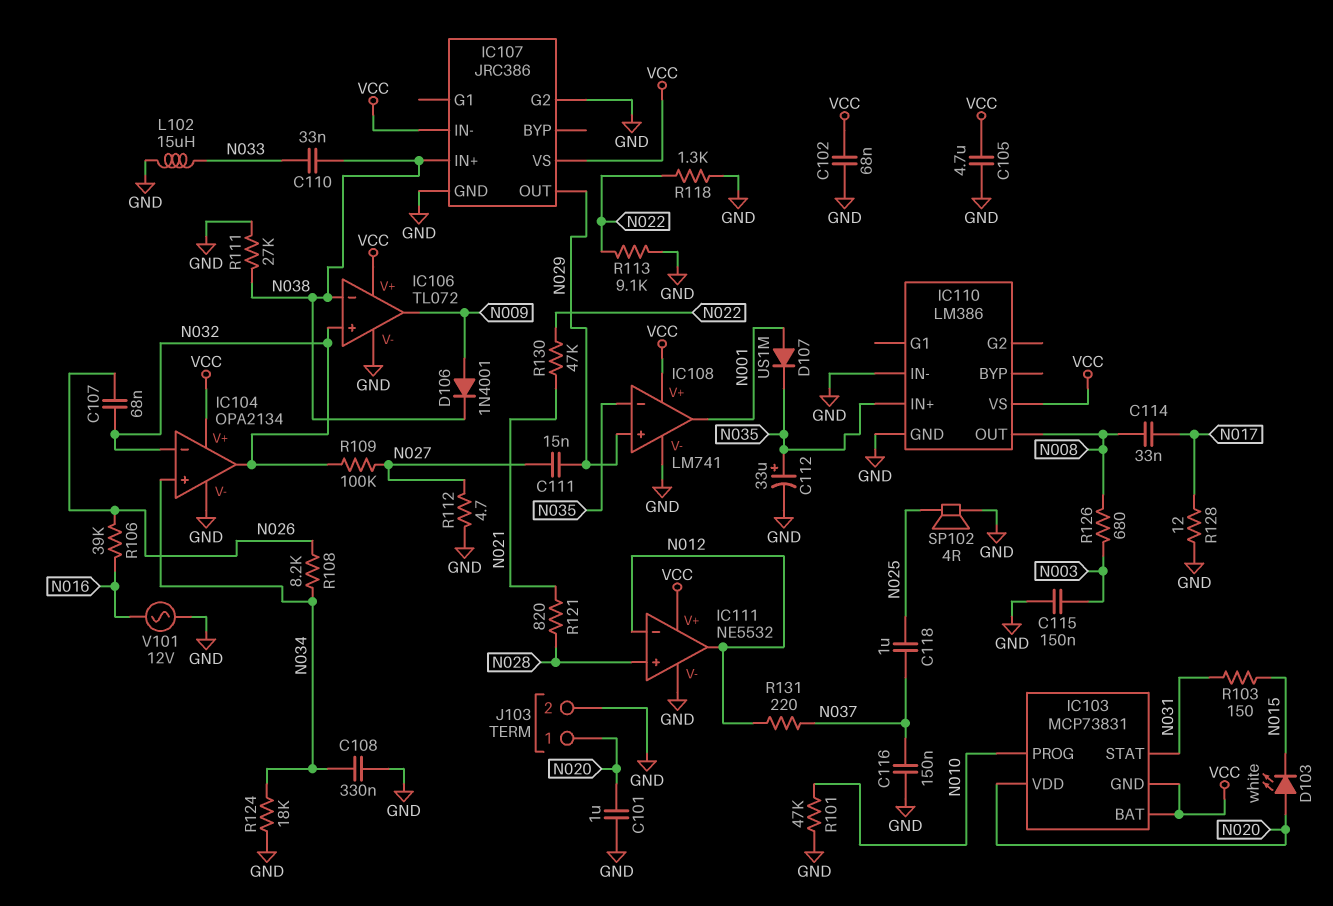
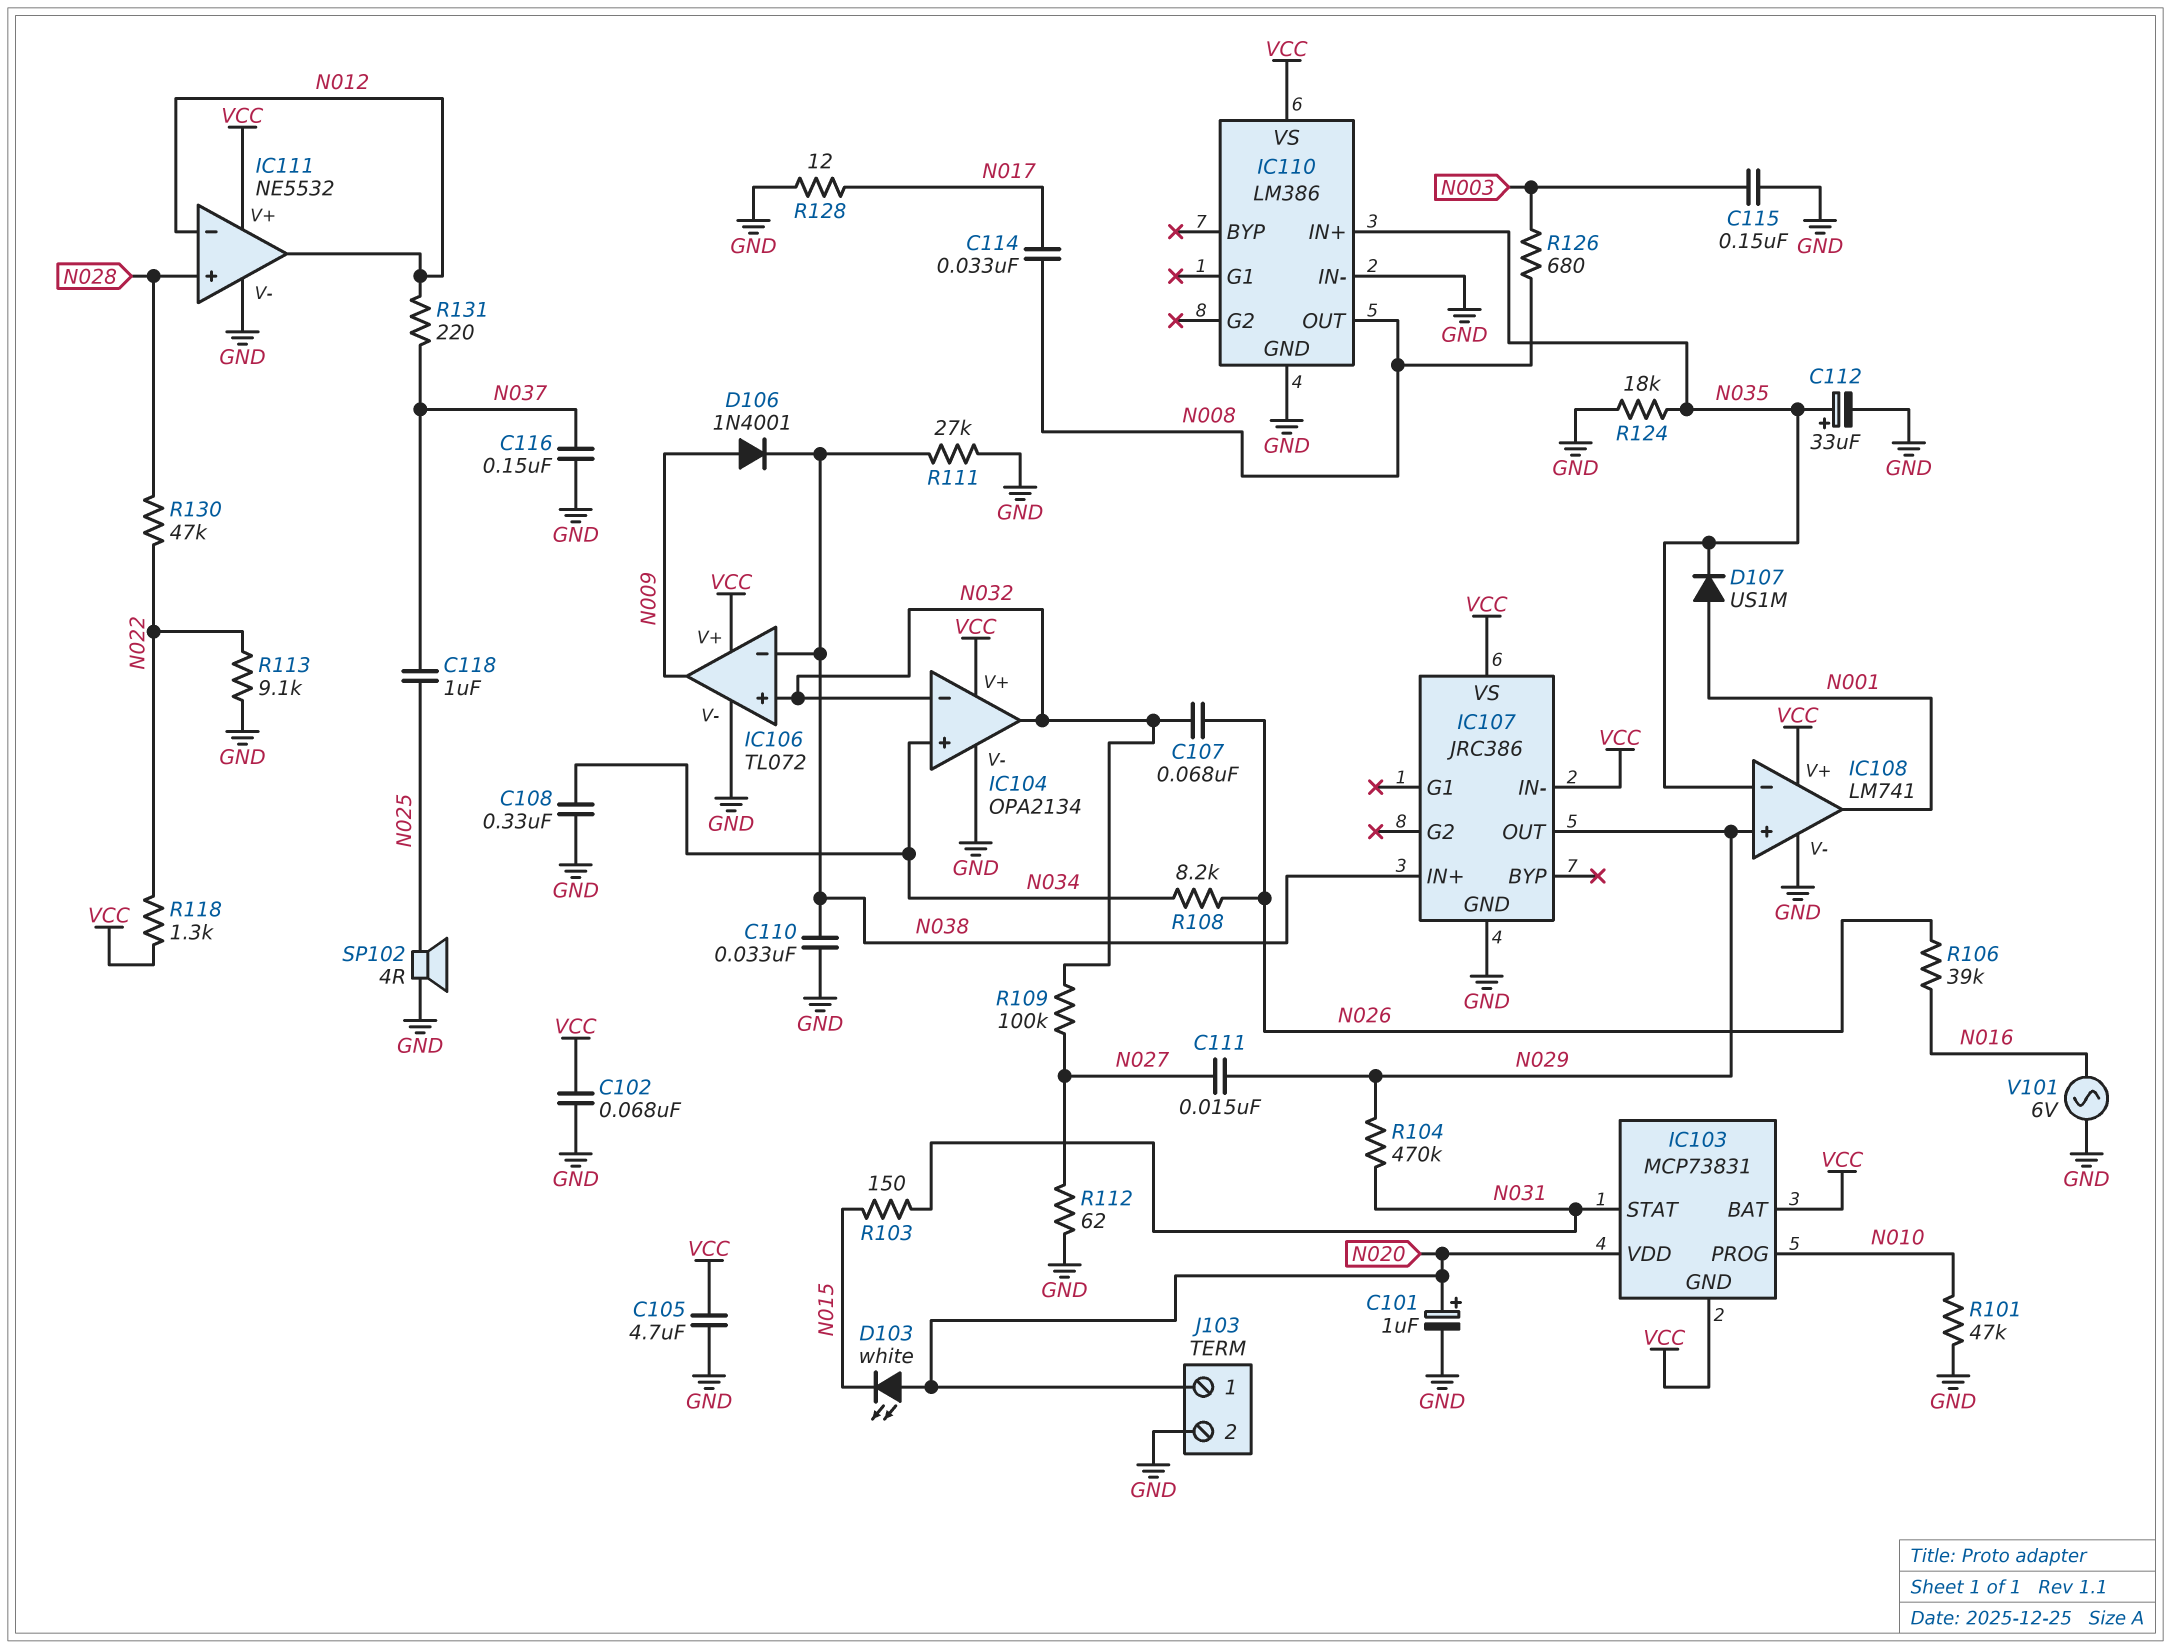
C101: 1uF (GND, N020) -> 1uF (plus N020, minus GND)
C110: 33nF (N033, N038) -> 33nF (GND, N038)
IC107 pin G2: GND -> none
L102: 15uH (GND, N033) -> none
R104: none -> 470k (N029, N031)
R112: 4.7 (GND, N027) -> 62 (GND, N027)
R118: 1.3k (GND, N022) -> 1.3k (N022, VCC)
R121: 820 (N021, N028) -> none
R124: 18k (GND, N034) -> 18k (GND, N035)
R130: 47k (N021, N022) -> 47k (N022, N028)
V101: AC 12V (GND, N016) -> AC 6V (GND, N016)

